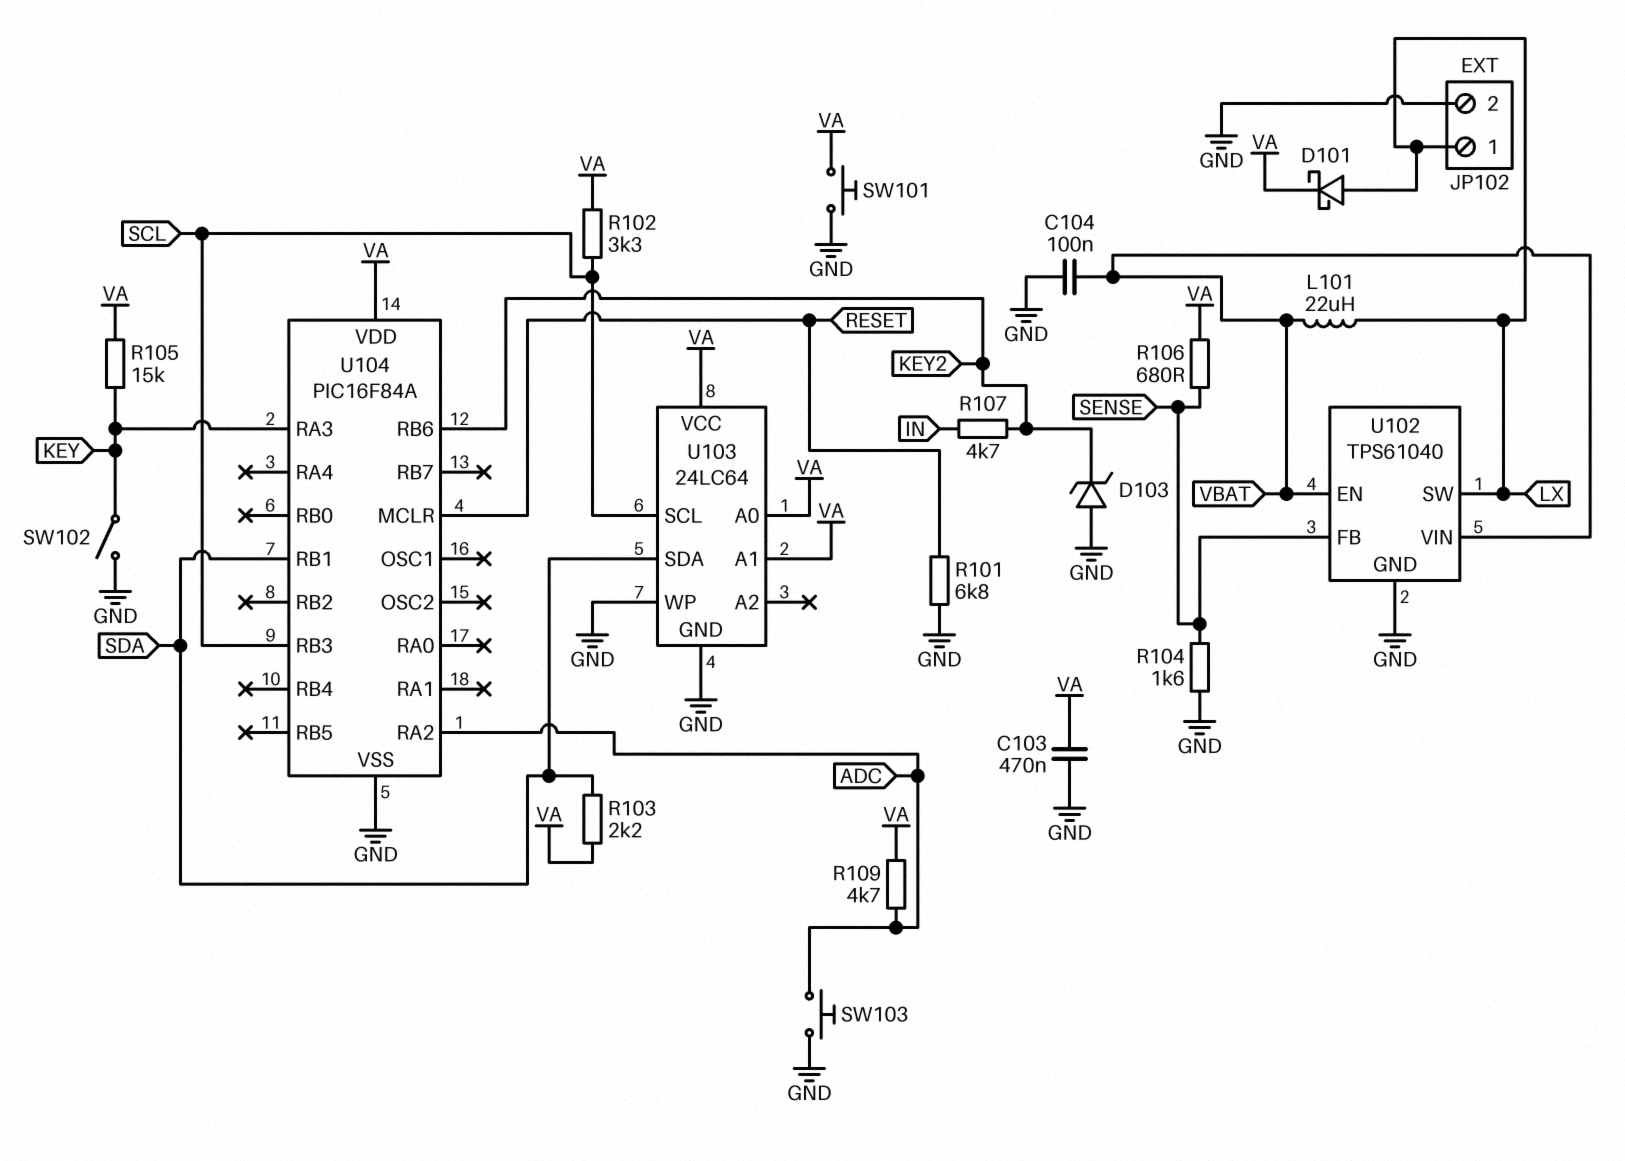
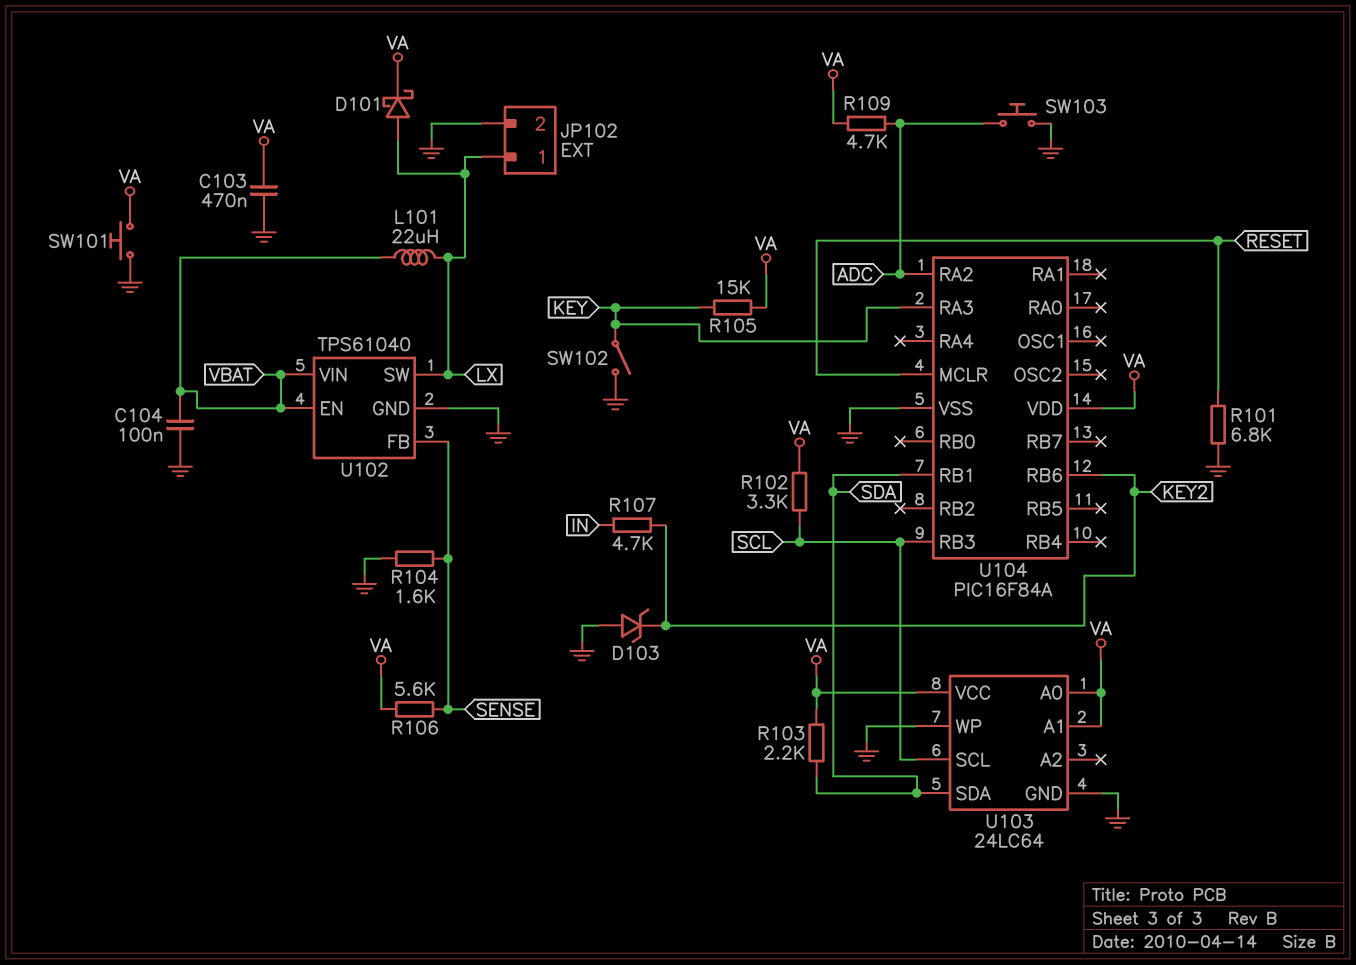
R106: 680 (SENSE, VA) -> 5.6k (SENSE, VA)

